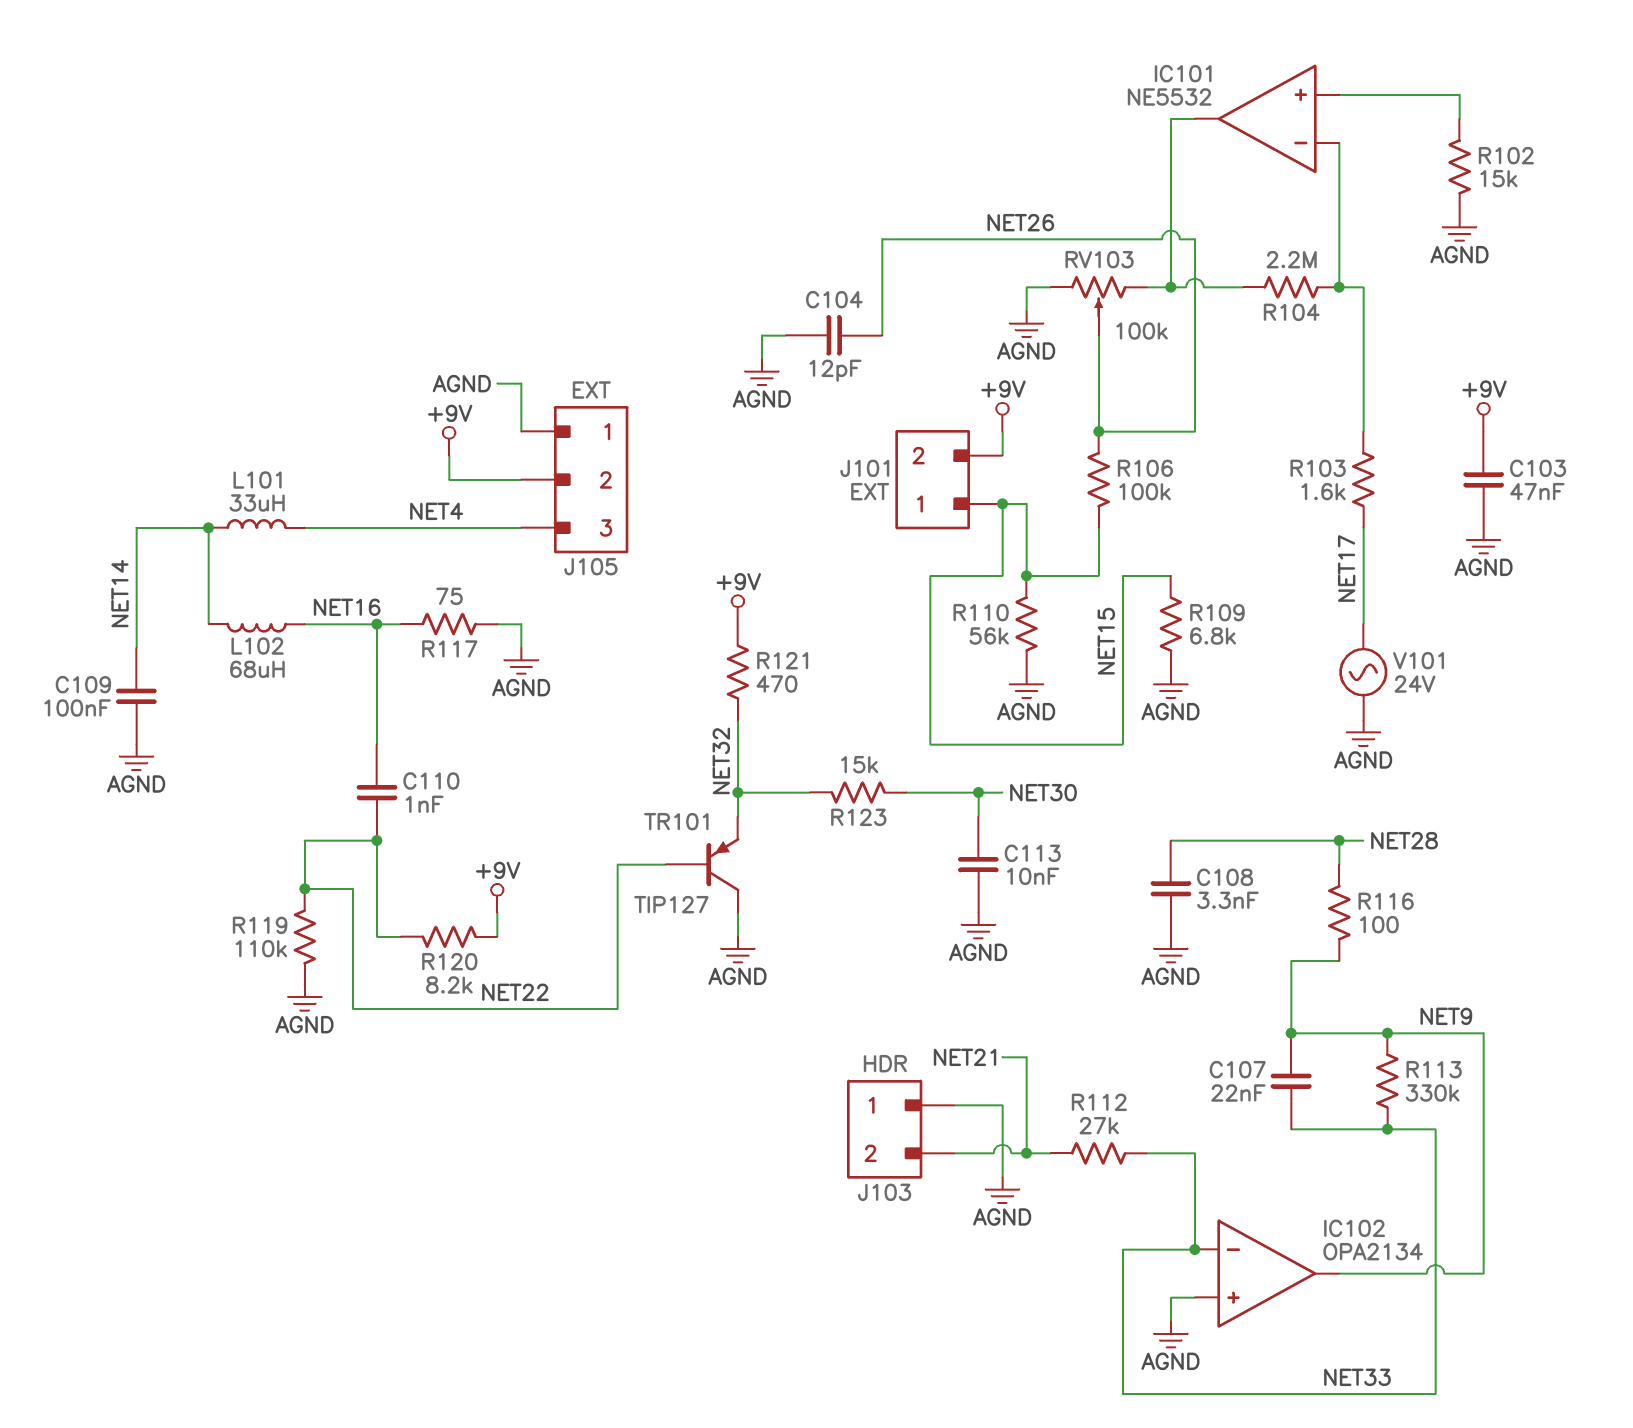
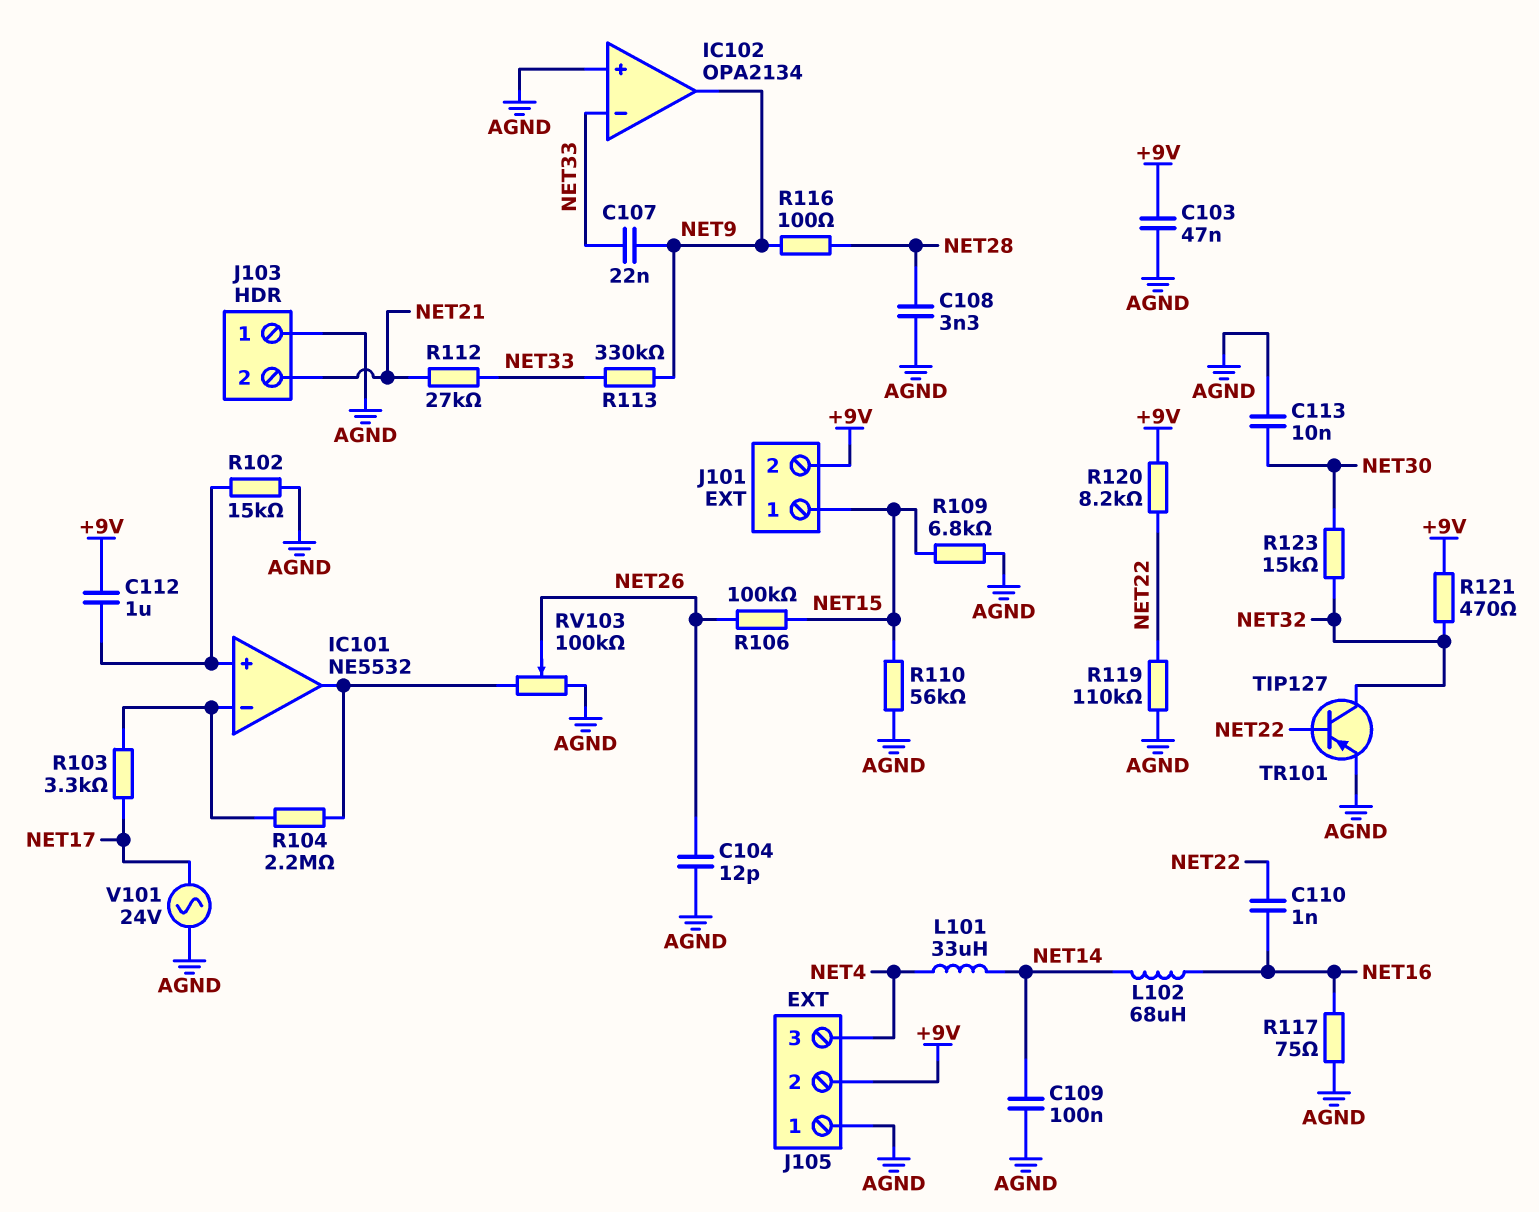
C112: none -> 1uF (+9V, IC101/in+)
R103: 1.6k (IC101/in-, NET17) -> 3.3k (IC101/in-, NET17)
TR101: PNP TIP127 (B NET22, C AGND, E NET32) -> PNP TIP127 (B NET22, C NET32, E AGND)

